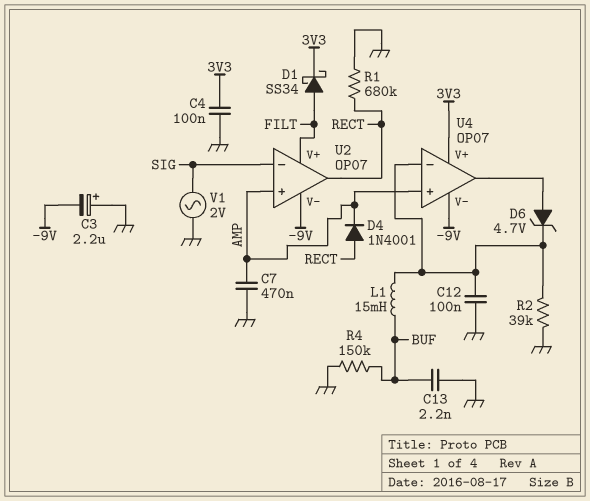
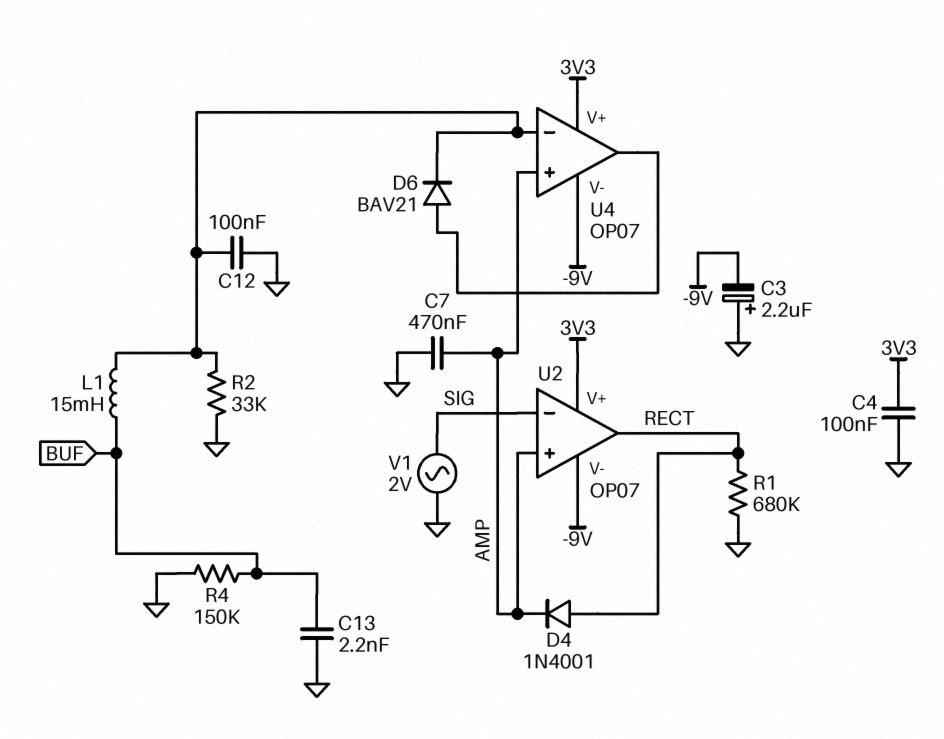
D1: schottky SS34 (A FILT, K 3V3) -> none
D6: zener 4.7V (A U4/out, K U4/in-) -> diode BAV21 (A U4/out, K U4/in-)
R2: 39k (GND, U4/in-) -> 33k (GND, U4/in-)
U2 pin V+: FILT -> 3V3

